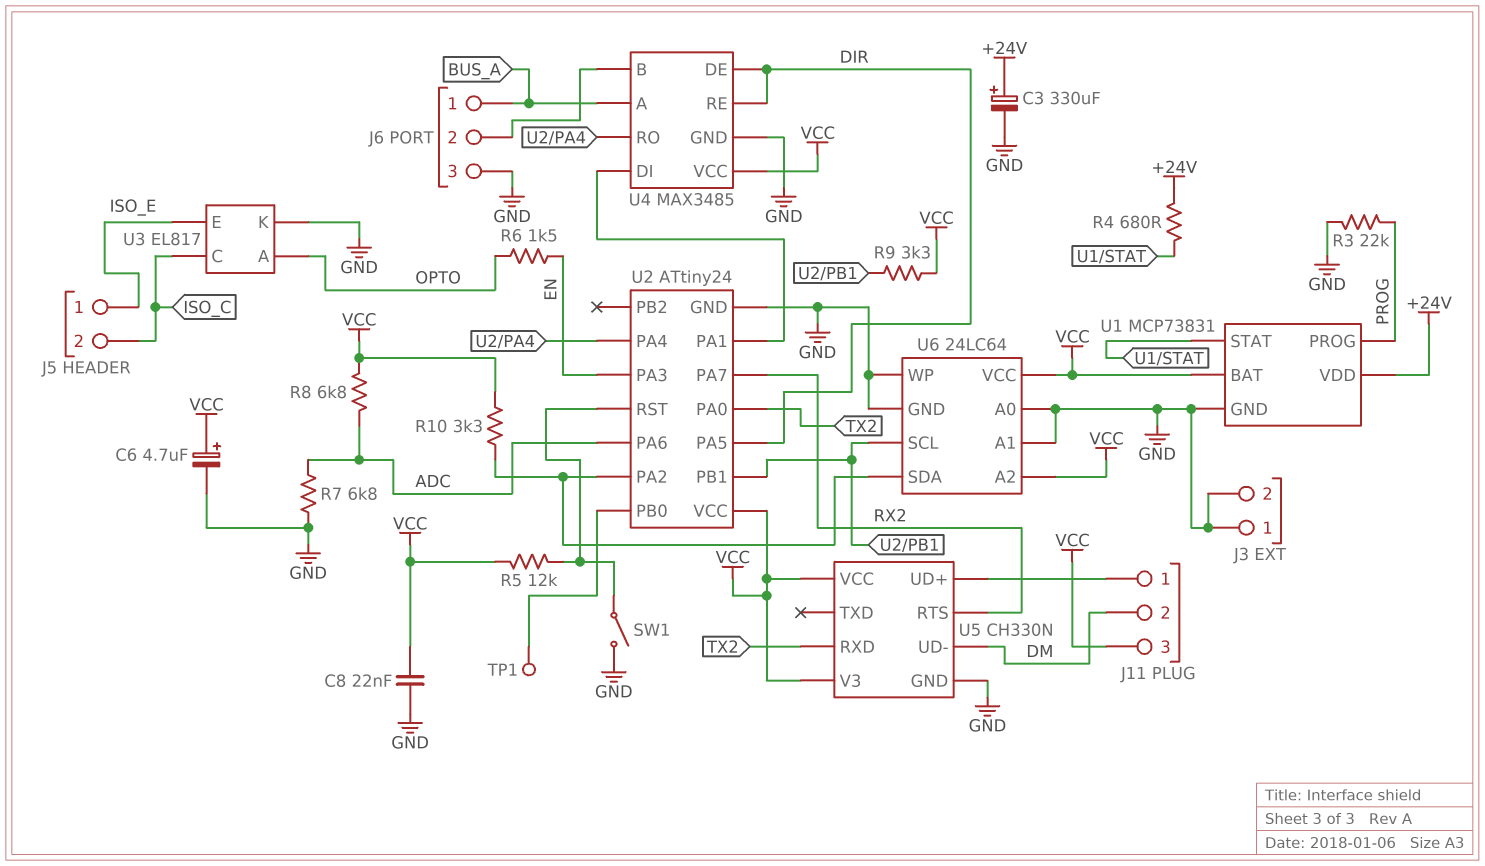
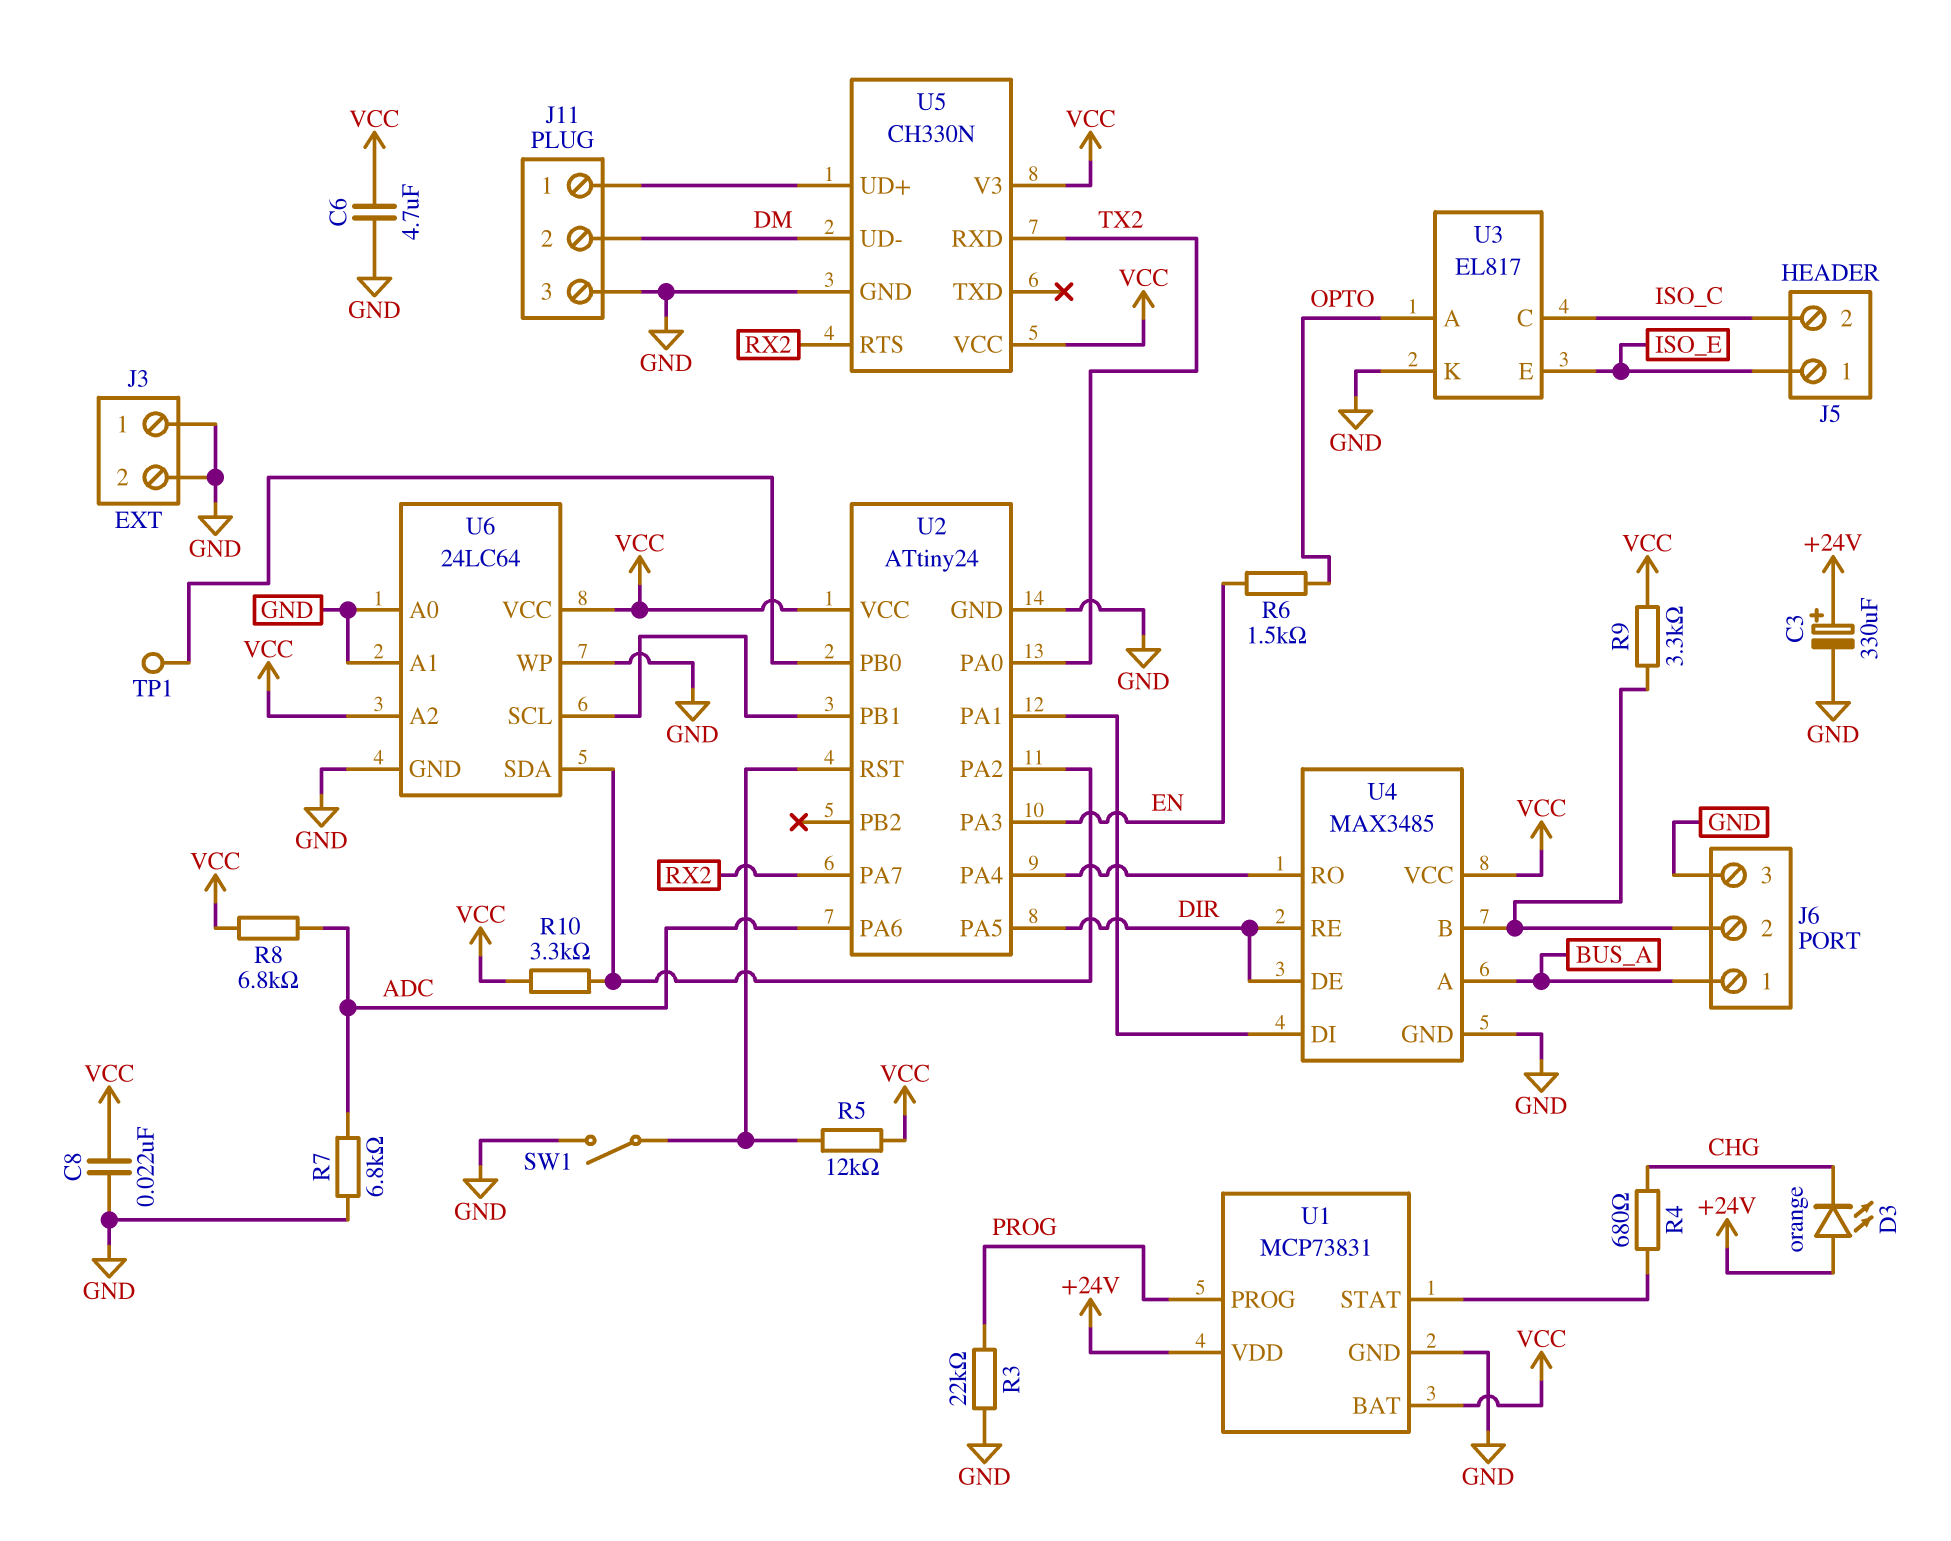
C6: 4.7uF (plus VCC, minus GND) -> 4.7uF (GND, VCC)
D3: none -> LED orange (A +24V, K CHG)
J11 pin 3: VCC -> GND
R4: 680 (+24V, U1/STAT) -> 680 (CHG, U1/STAT)
R9: 3.3k (U2/PB1, VCC) -> 3.3k (J6/2, VCC)

